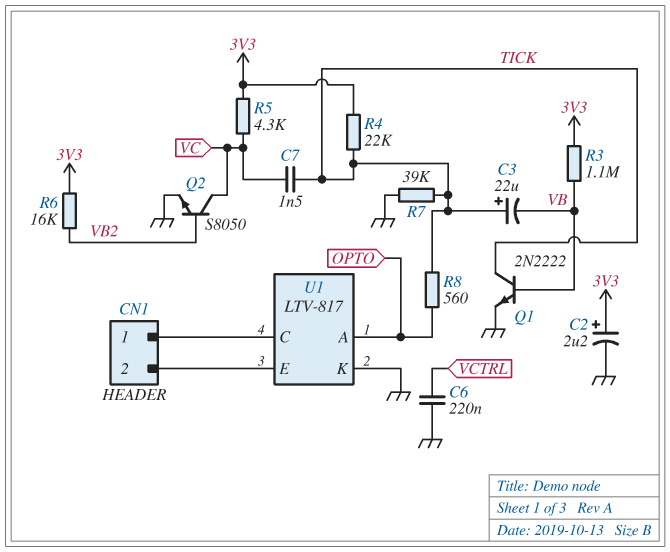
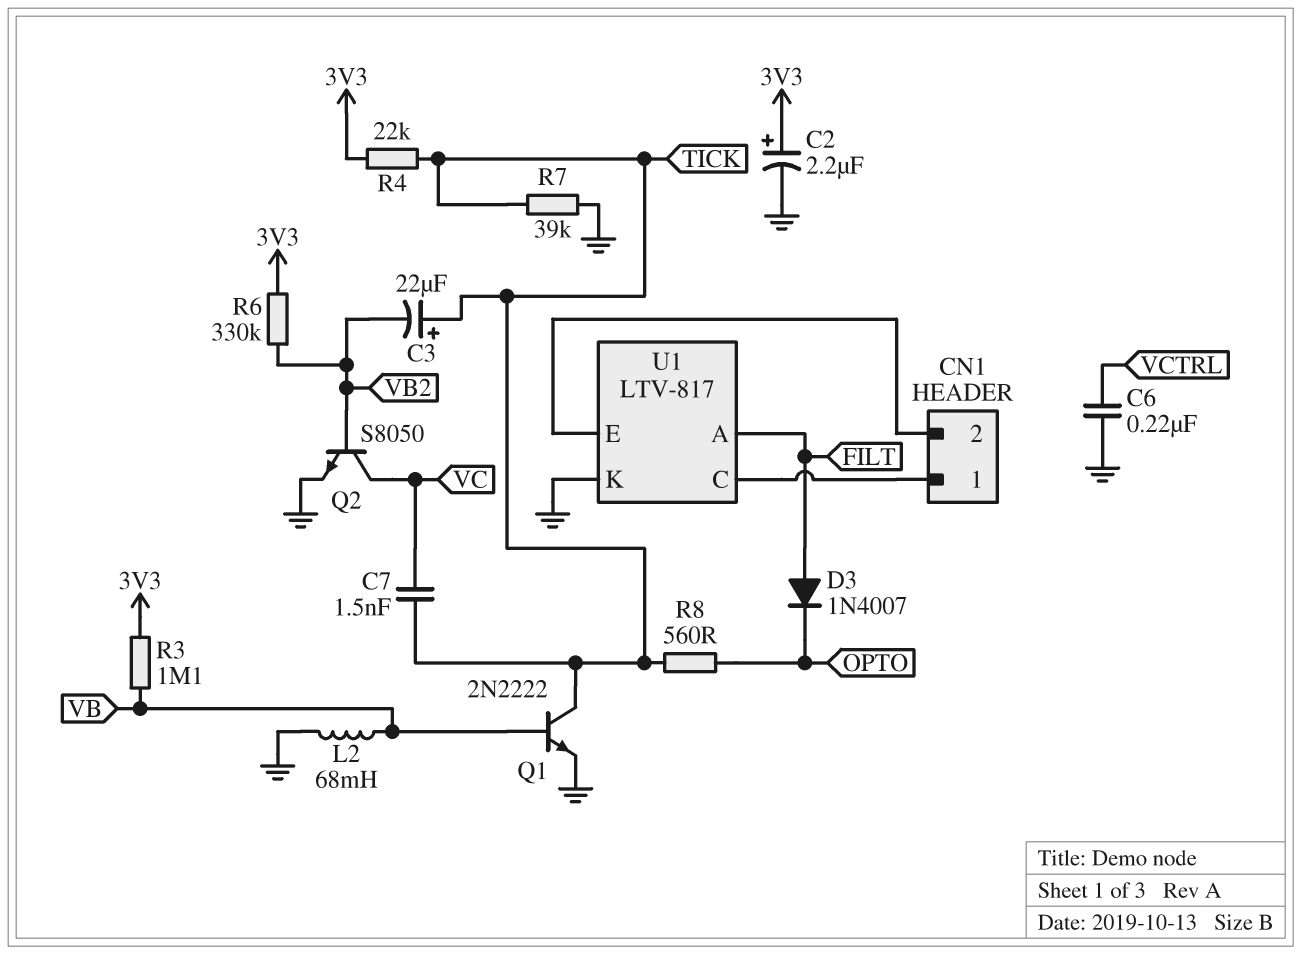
C3: 22uF (plus TICK, minus VB) -> 22uF (plus TICK, minus VB2)
D3: none -> diode 1N4007 (A FILT, K OPTO)
L2: none -> 68mH (GND, VB)
R5: 4.3k (3V3, VC) -> none
R6: 16k (3V3, VB2) -> 330k (3V3, VB2)
U1 pin A: OPTO -> FILT

